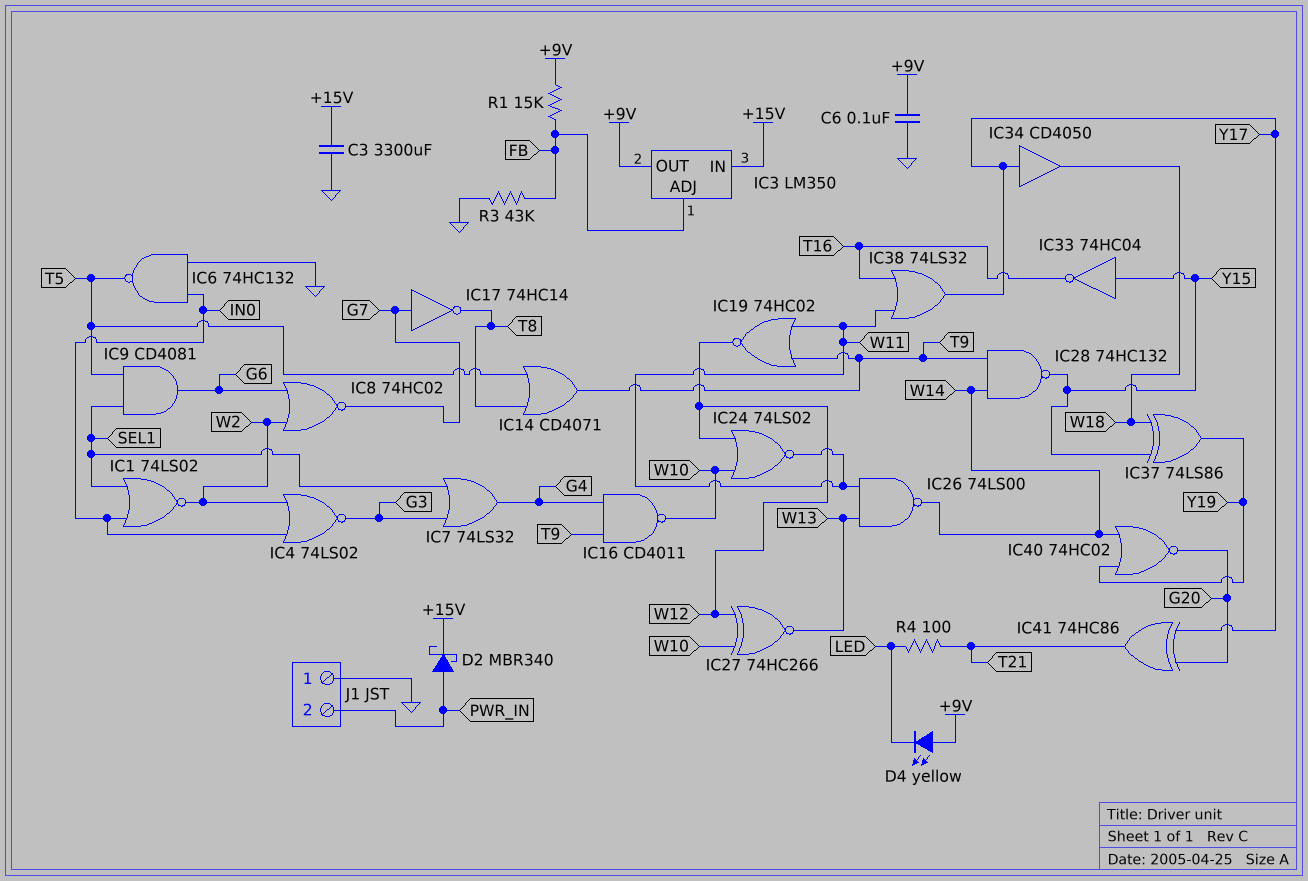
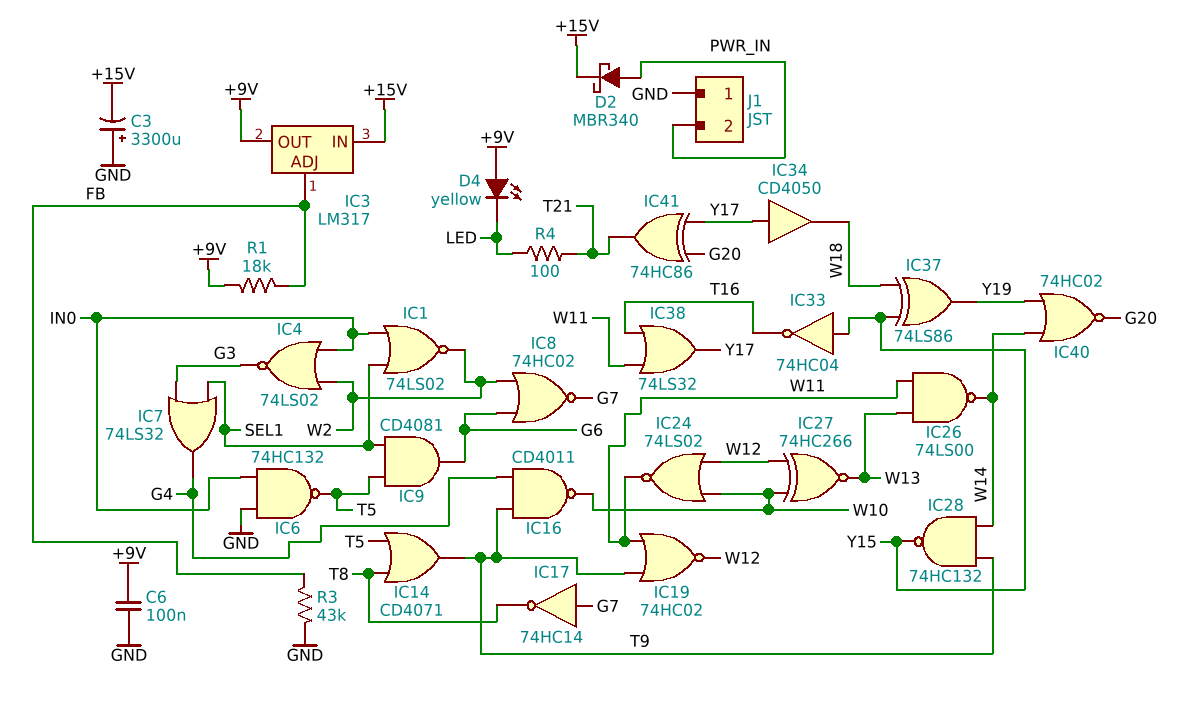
C3: 3300uF (+15V, GND) -> 3300uF (plus GND, minus +15V)
IC3: LM350 -> LM317
R1: 15k (+9V, FB) -> 18k (+9V, FB)

